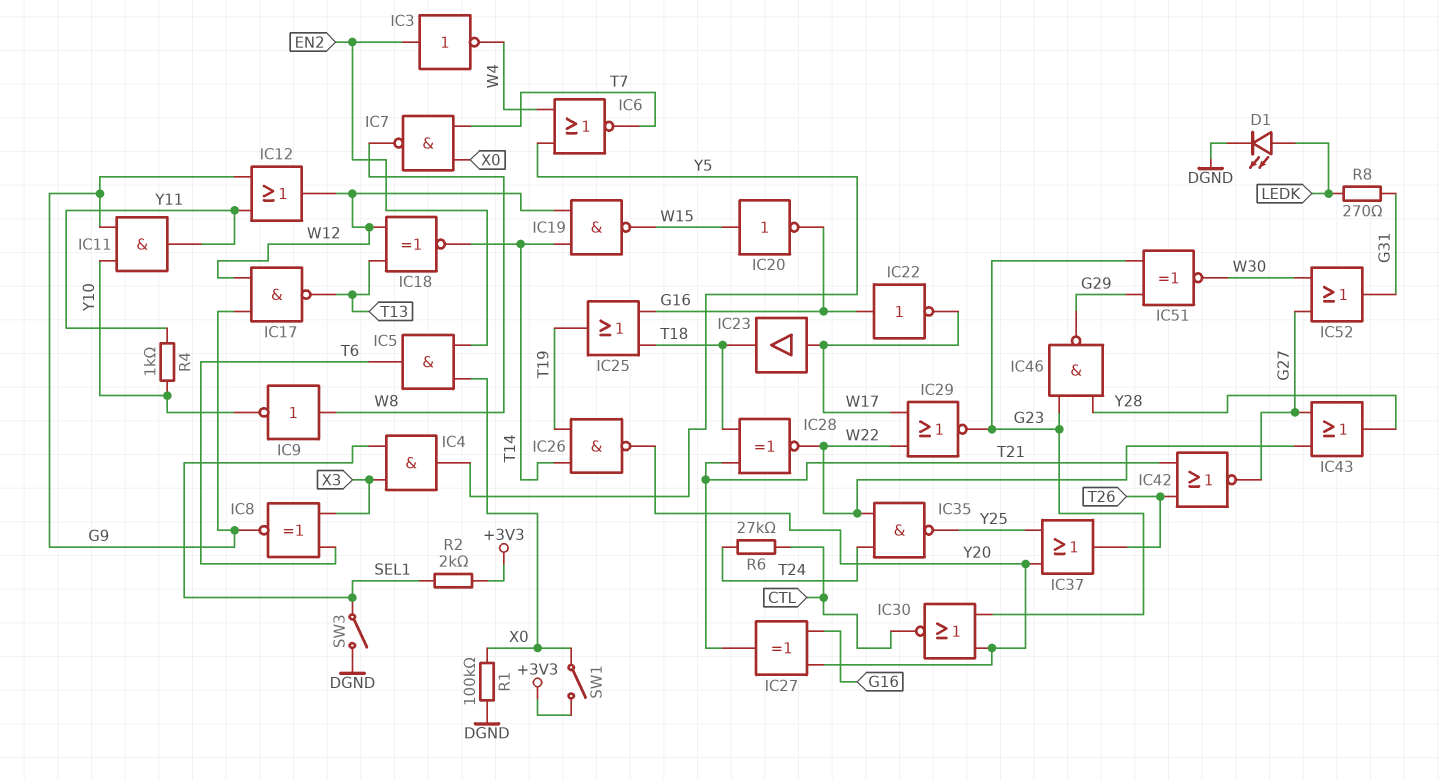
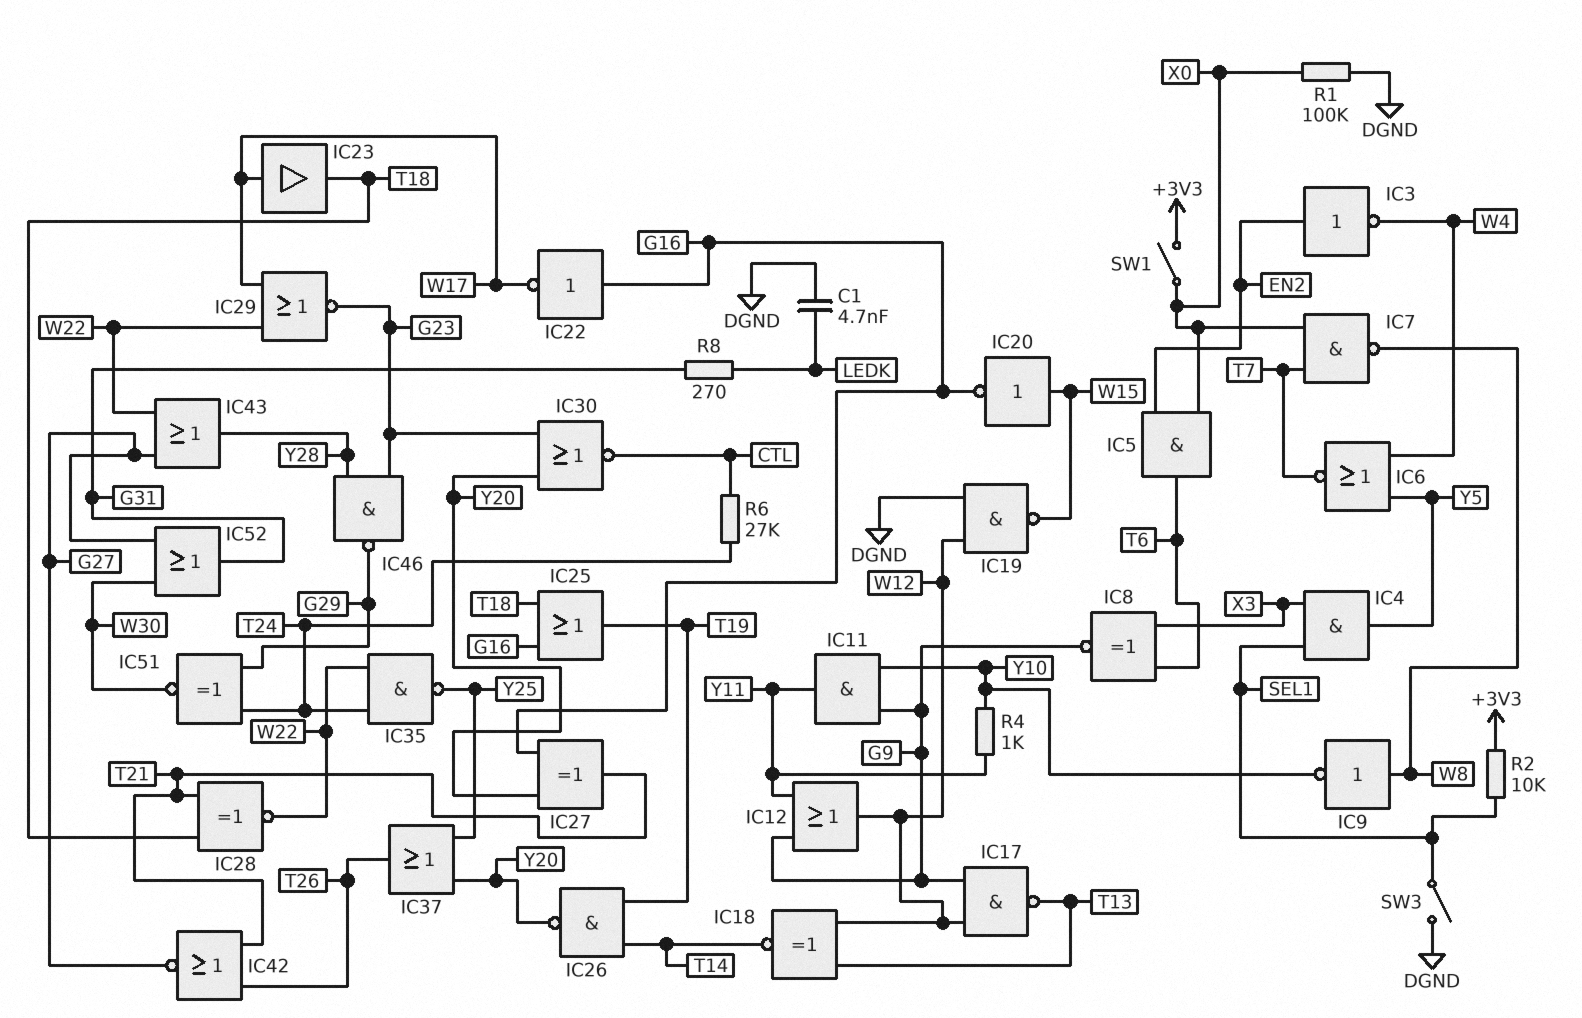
C1: none -> 4.7nF (DGND, LEDK)
D1: LED (A LEDK, K DGND) -> none
IC19: NAND (in T14, in W12, out W15) -> NAND (in DGND, in W12, out W15)
IC51: XNOR (in G23, in G29, out W30) -> XNOR (in G29, in T24, out W30)
R2: 2k (+3V3, SEL1) -> 10k (+3V3, SEL1)

